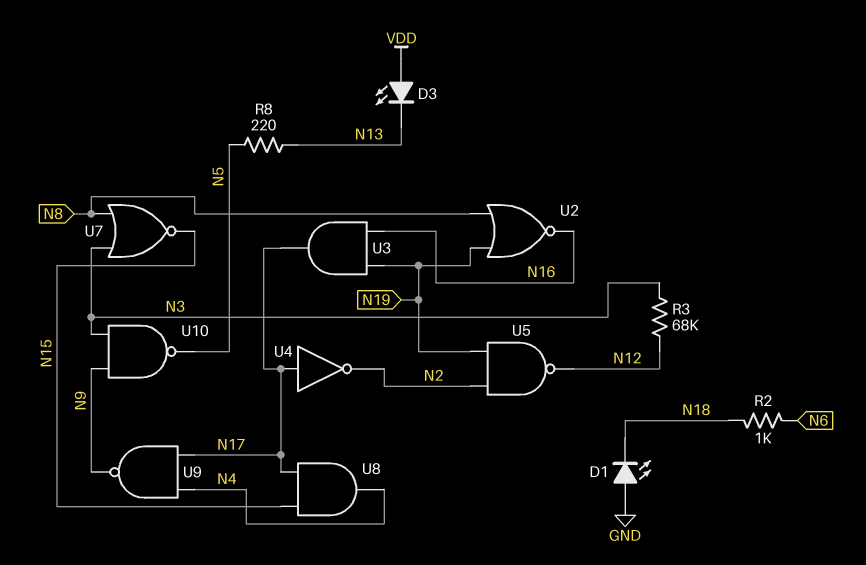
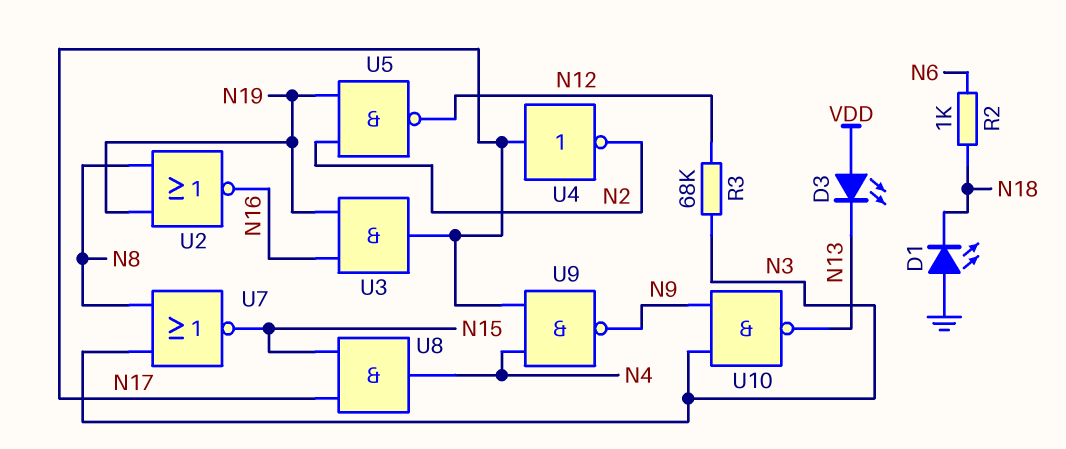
R8: 220 (N5, N13) -> none
U10: NAND (in N3, in N9, out N5) -> NAND (in N3, in N9, out N13)

